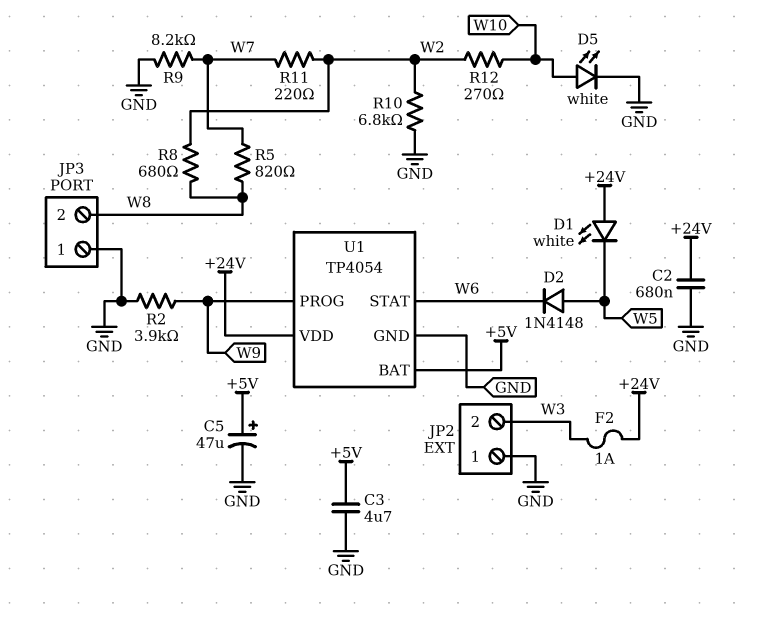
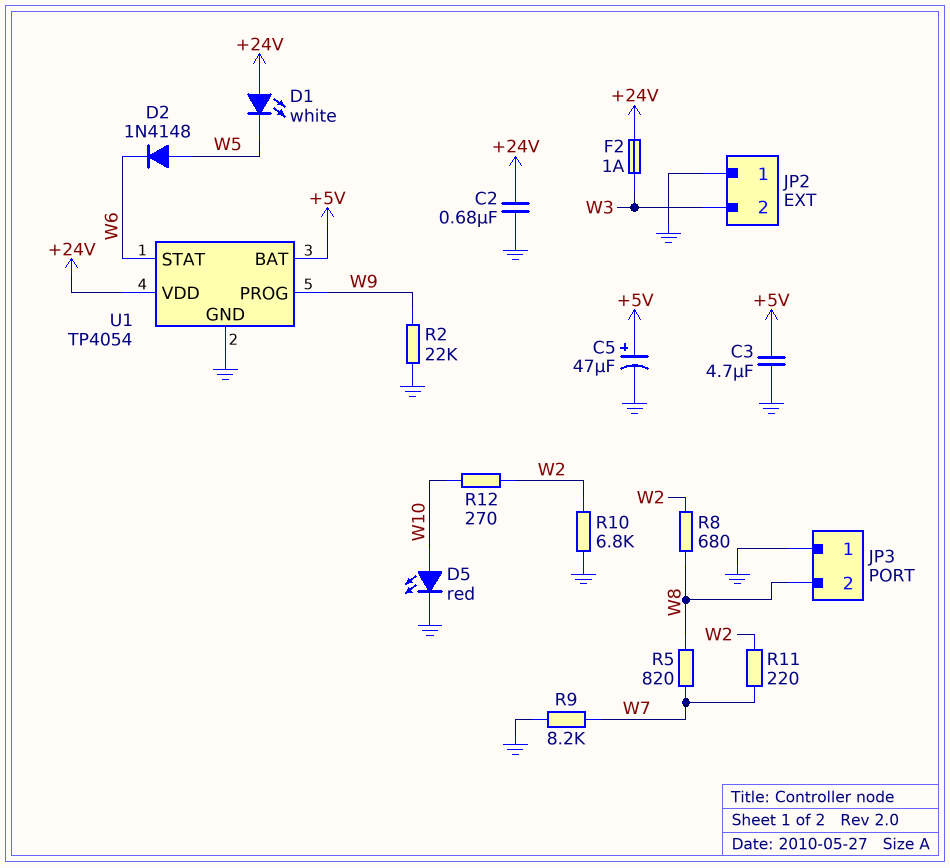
D5: LED white (A W10, K GND) -> LED red (A W10, K GND)
R2: 3.9k (GND, W9) -> 22k (GND, W9)

